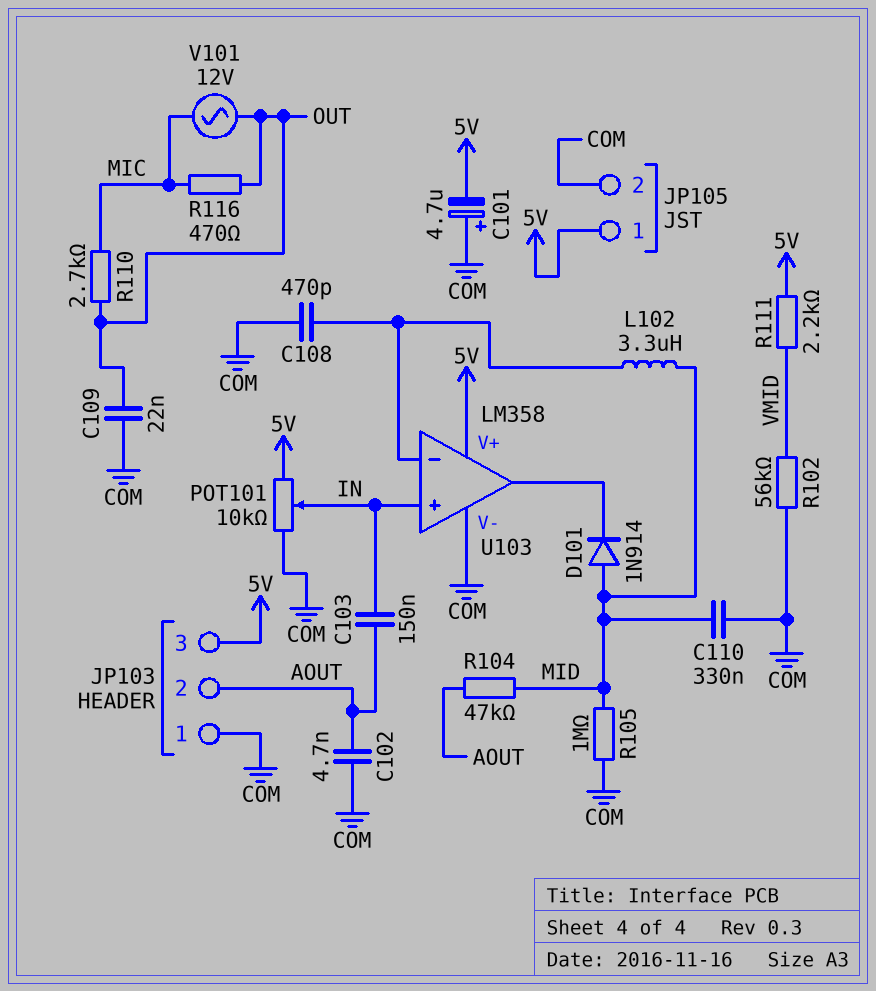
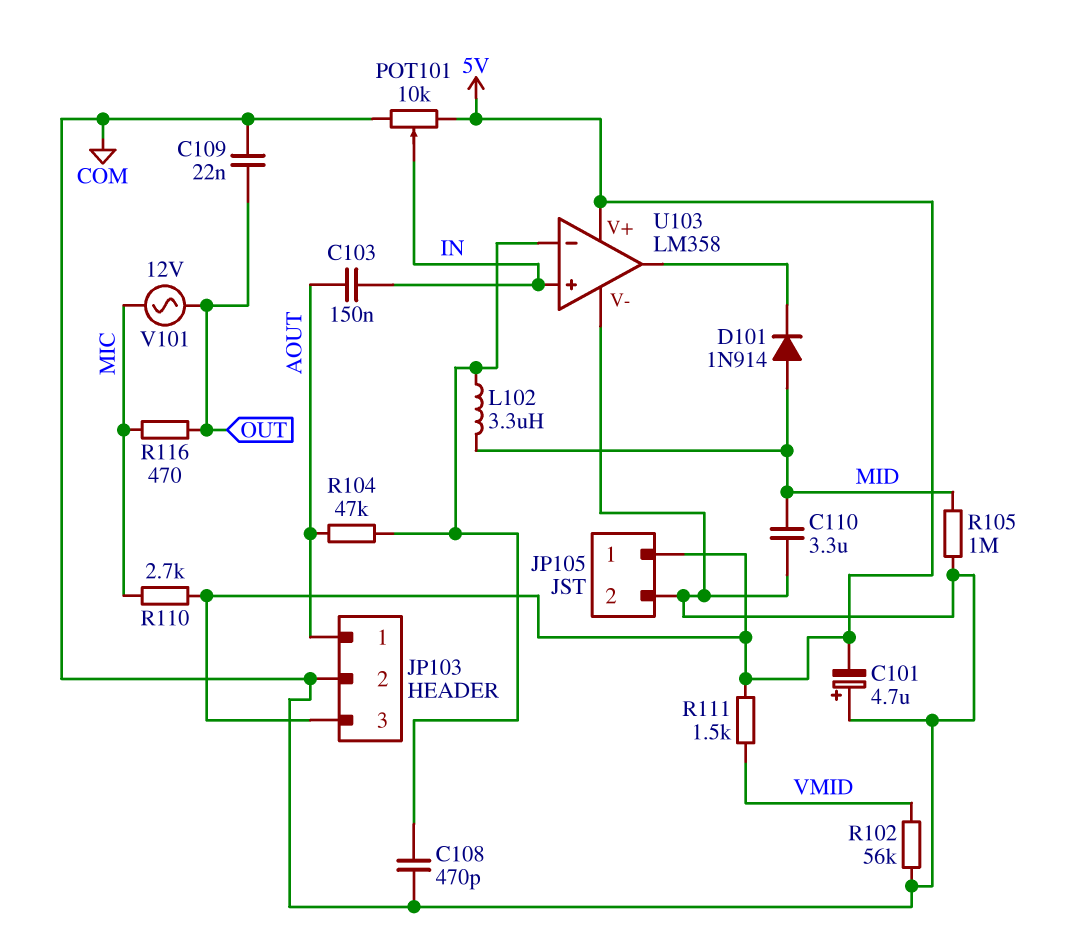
C102: 4.7nF (AOUT, COM) -> none
C110: 330nF (COM, MID) -> 3.3uF (COM, MID)
JP103 pin 1: COM -> AOUT
JP103 pin 2: AOUT -> COM
R104: 47k (AOUT, MID) -> 47k (AOUT, U103/in-)
R110: 2.7k (MIC, OUT) -> 2.7k (5V, MIC)
R111: 2.2k (5V, VMID) -> 1.5k (5V, VMID)

